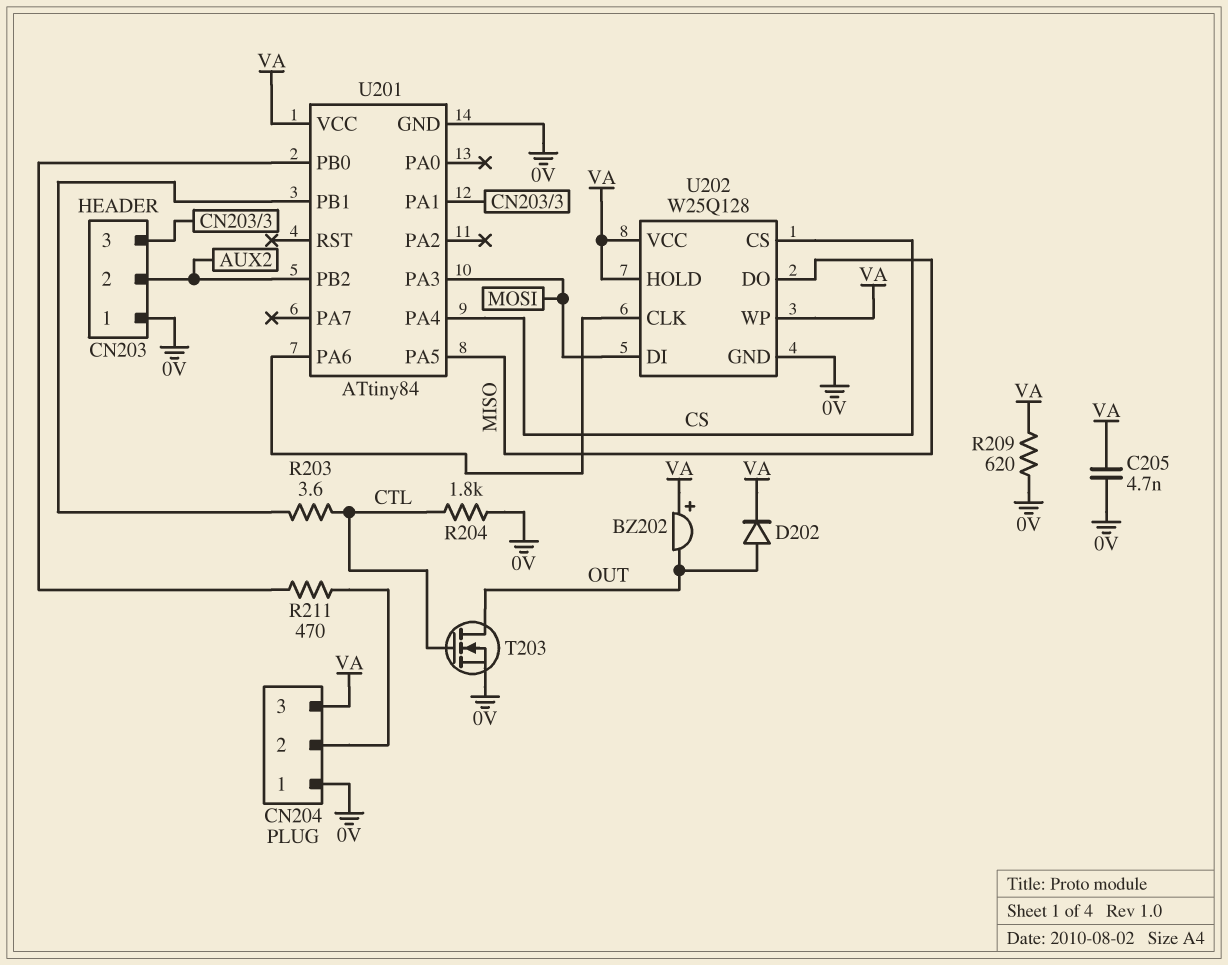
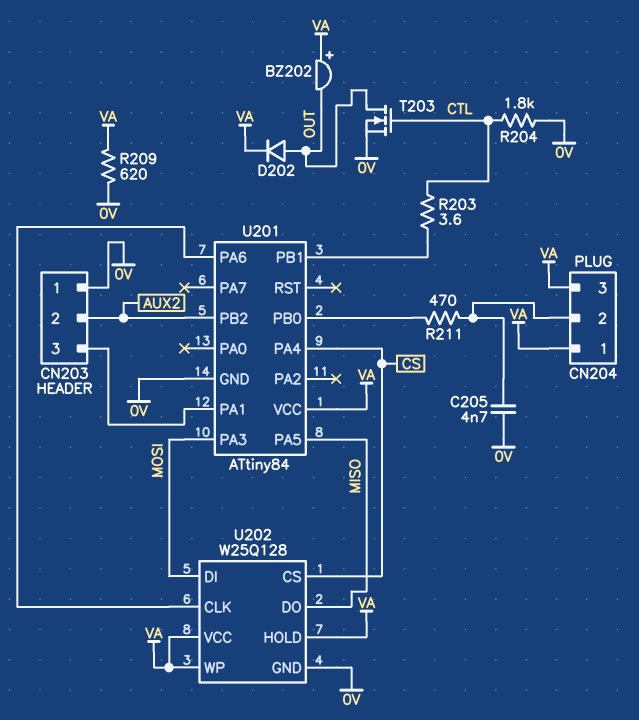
C205: 4.7nF (0V, VA) -> 4.7nF (0V, CN204/2)
CN204 pin 1: 0V -> VA

